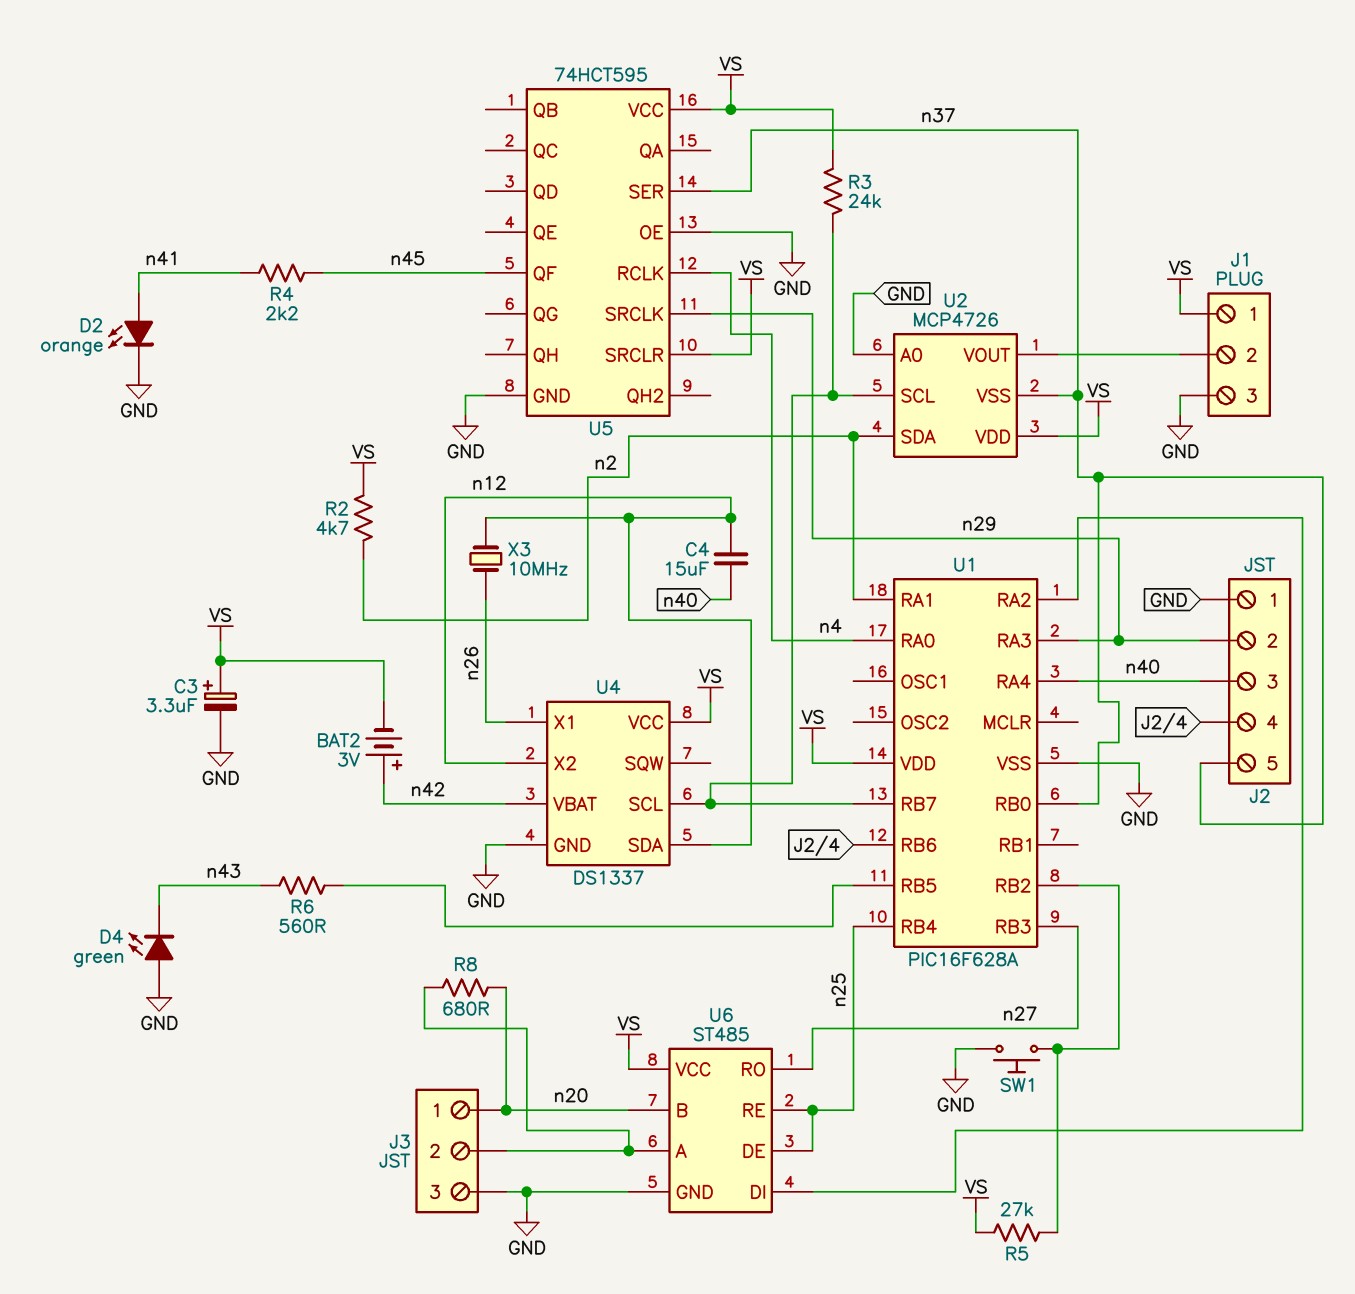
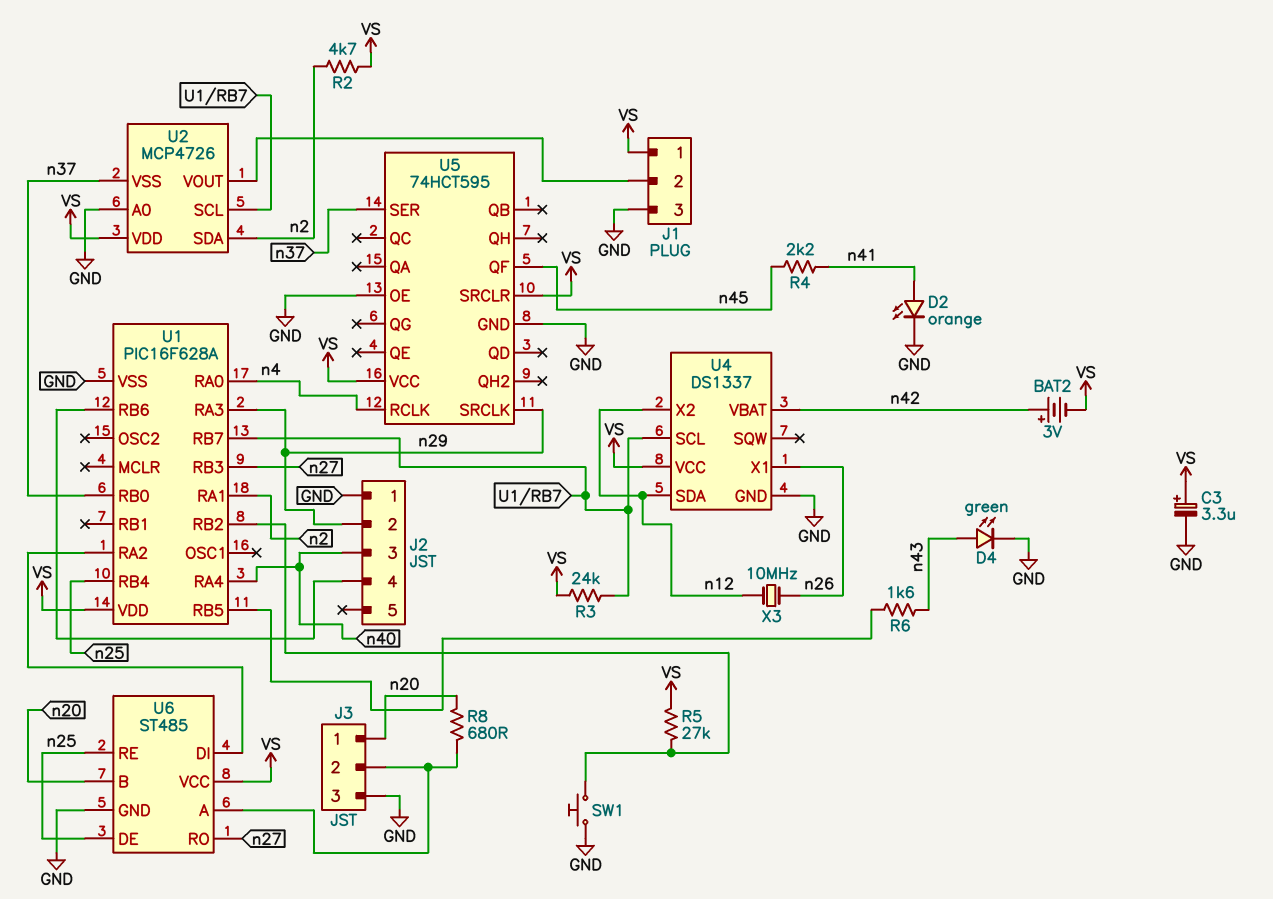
C4: 15uF (n12, n40) -> none
D4: LED green (A GND, K n43) -> LED green (A n43, K GND)
J2 pin 5: n37 -> none
R6: 560 (U1/RB5, n43) -> 1.6k (U1/RB5, n43)

